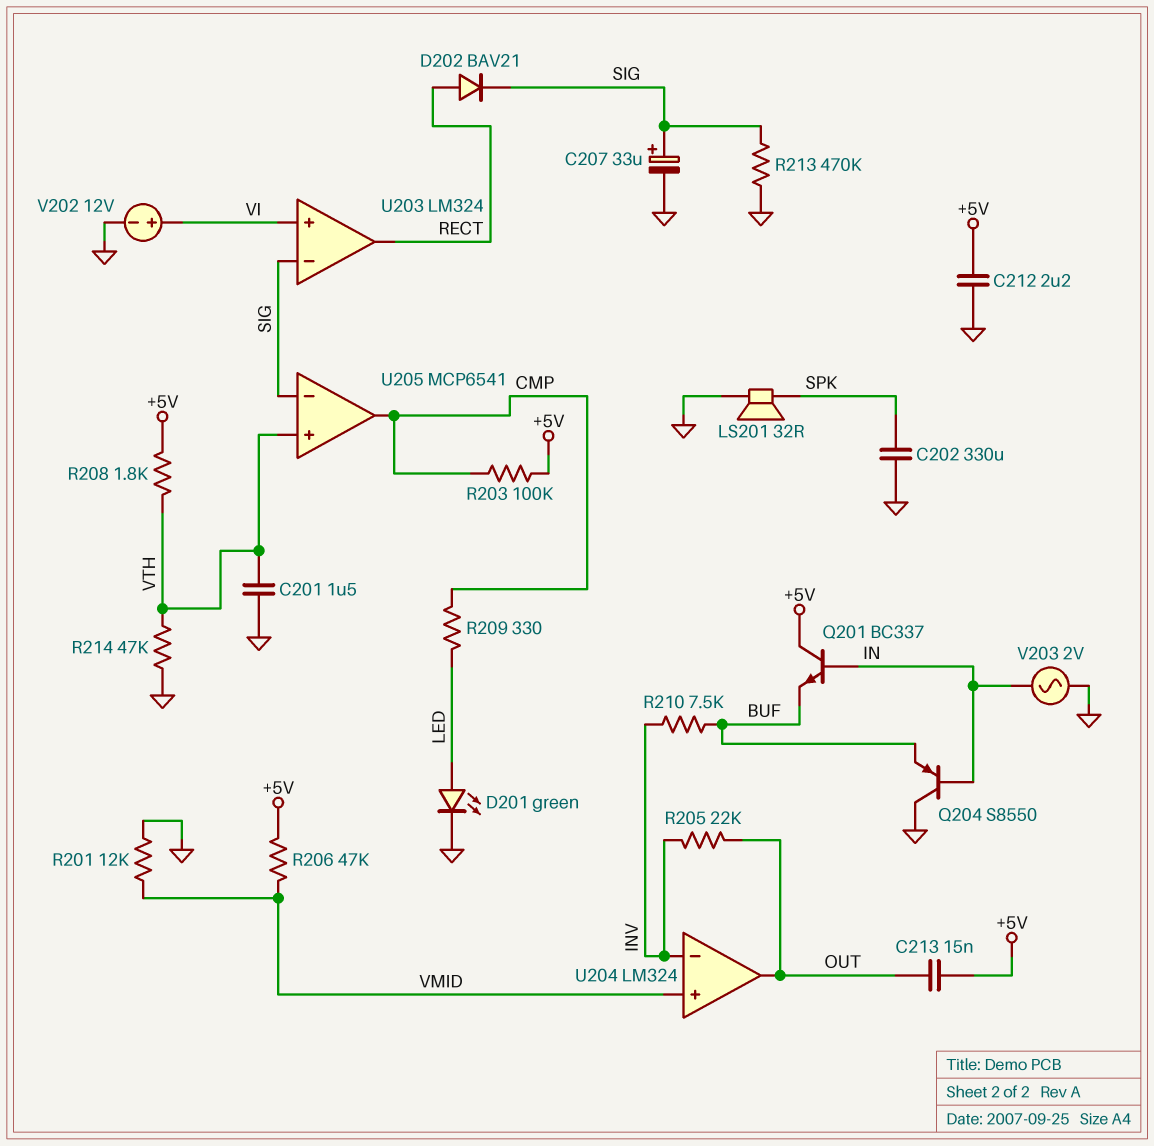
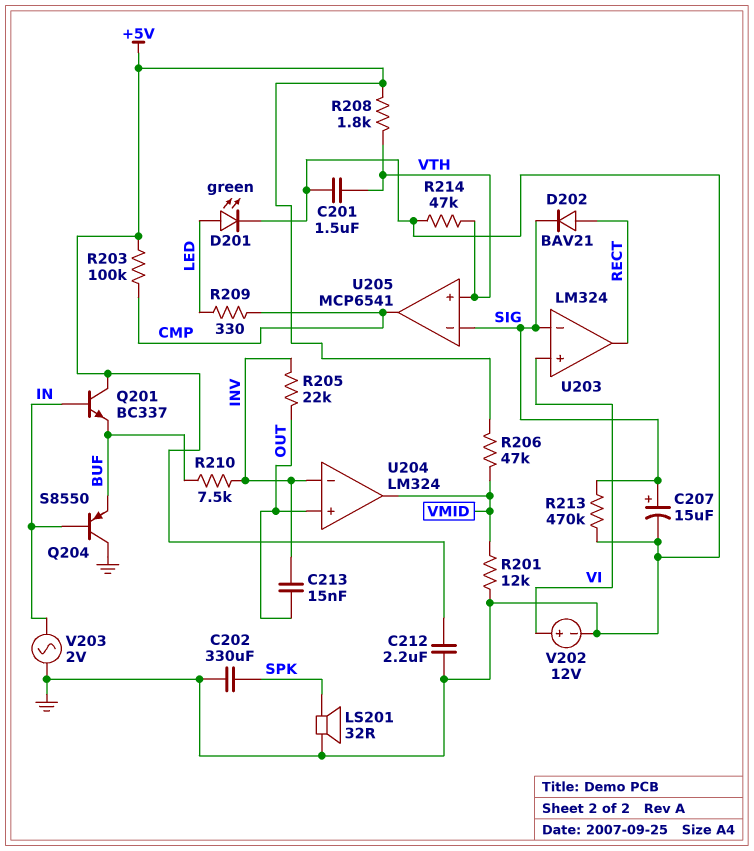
C207: 33uF (plus SIG, minus GND) -> 15uF (plus SIG, minus GND)
C213: 15nF (+5V, OUT) -> 15nF (INV, OUT)
U204 pin in+: VMID -> OUT
U204 pin out: OUT -> VMID

